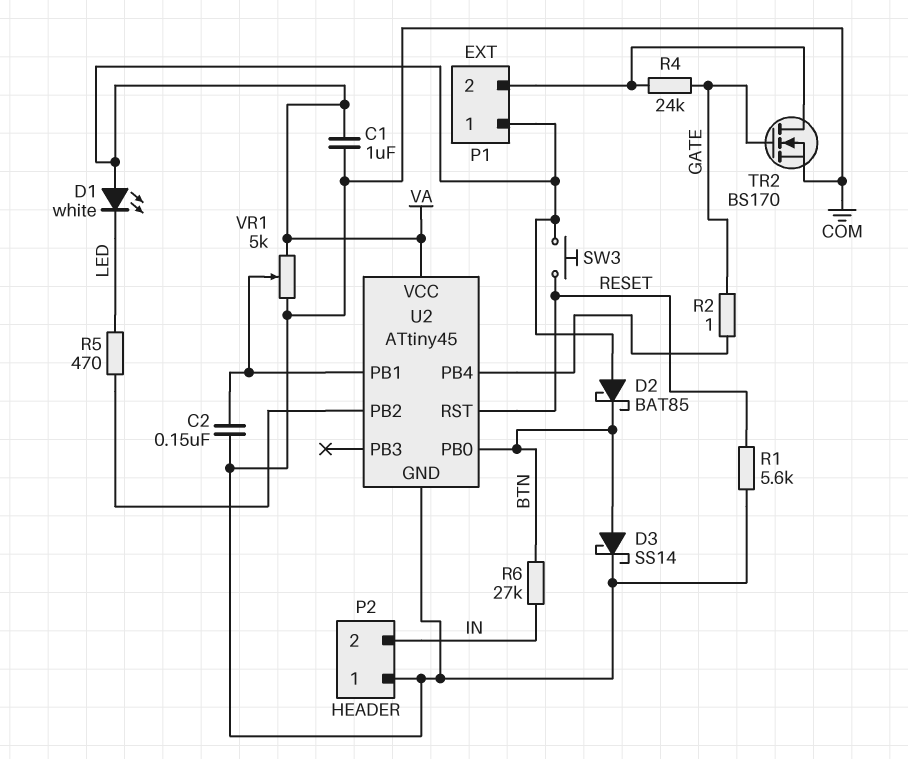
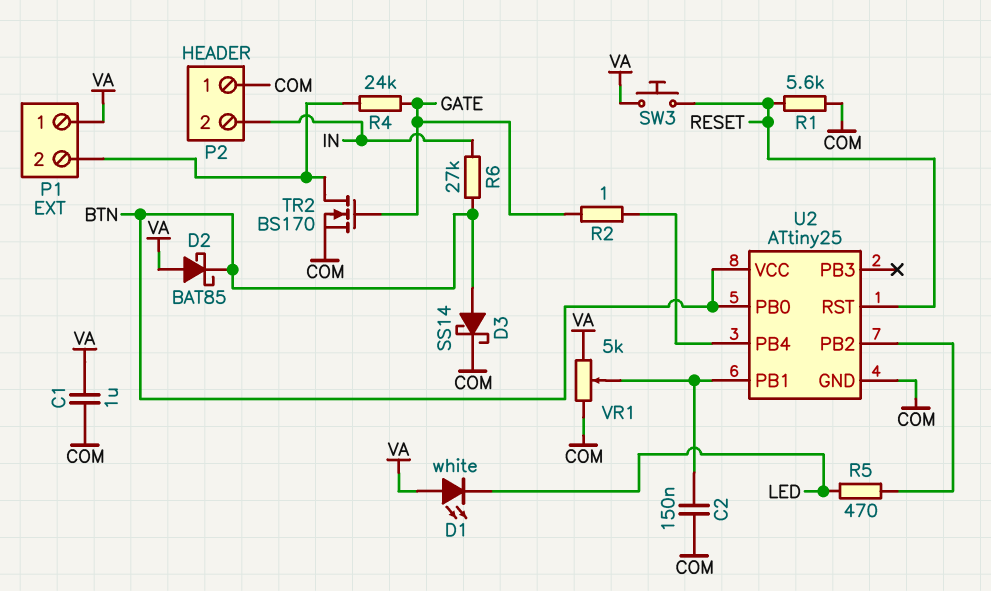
U2: ATtiny45 -> ATtiny25
U2 pin VCC: VA -> BTN

